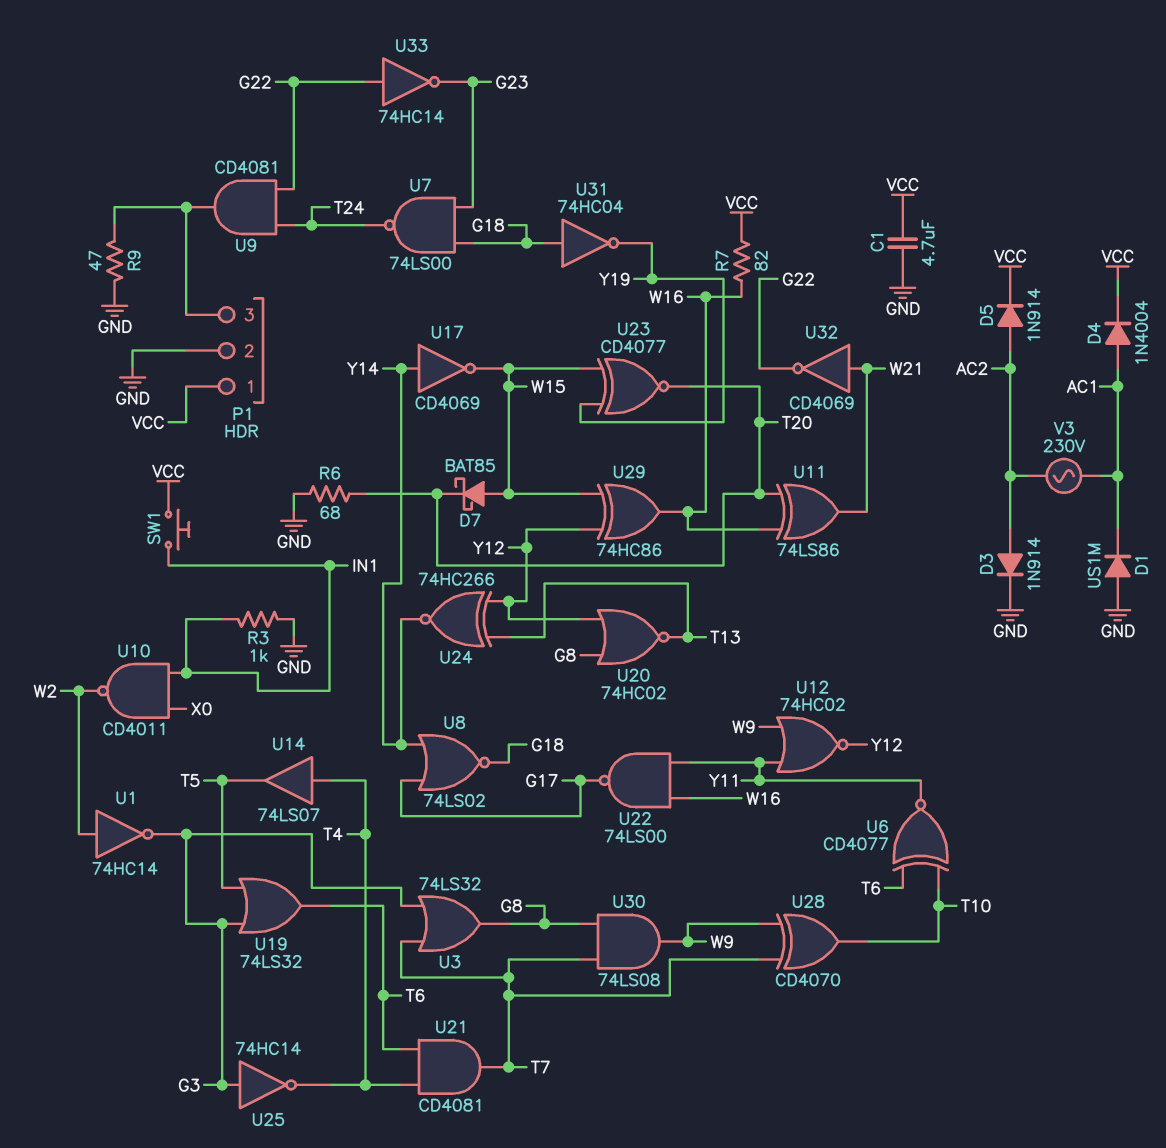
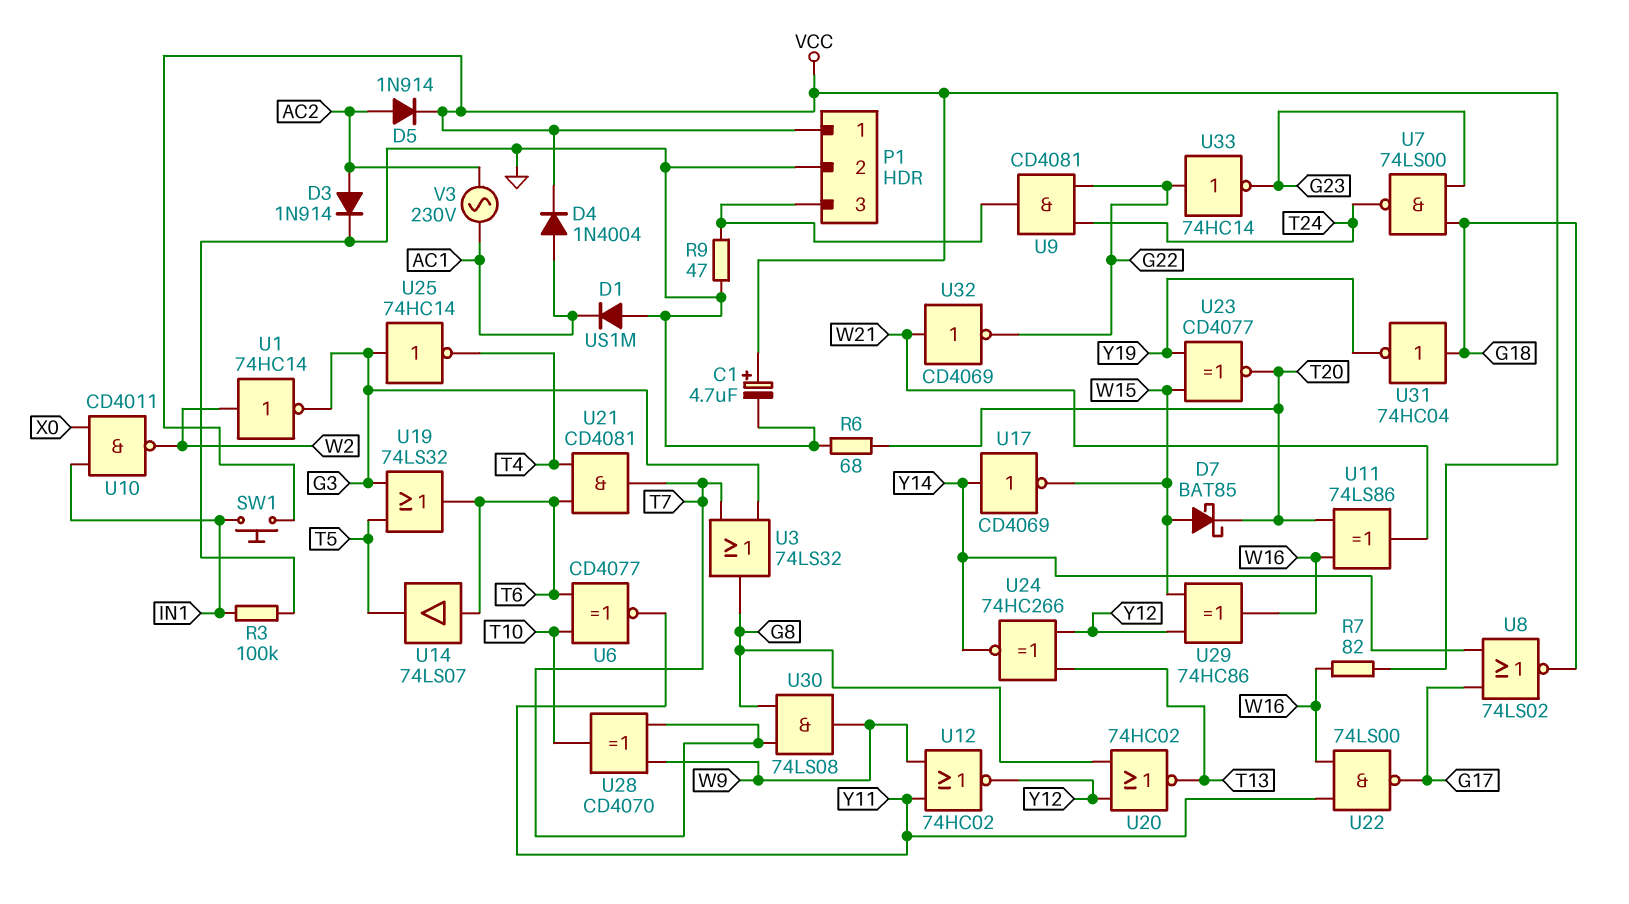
C1: 4.7uF (GND, VCC) -> 4.7uF (plus VCC, minus GND)
R3: 1k (GND, IN1) -> 100k (GND, IN1)
U14: buffer 74LS07 (in T4, out T5) -> buffer 74LS07 (in T6, out T5)

